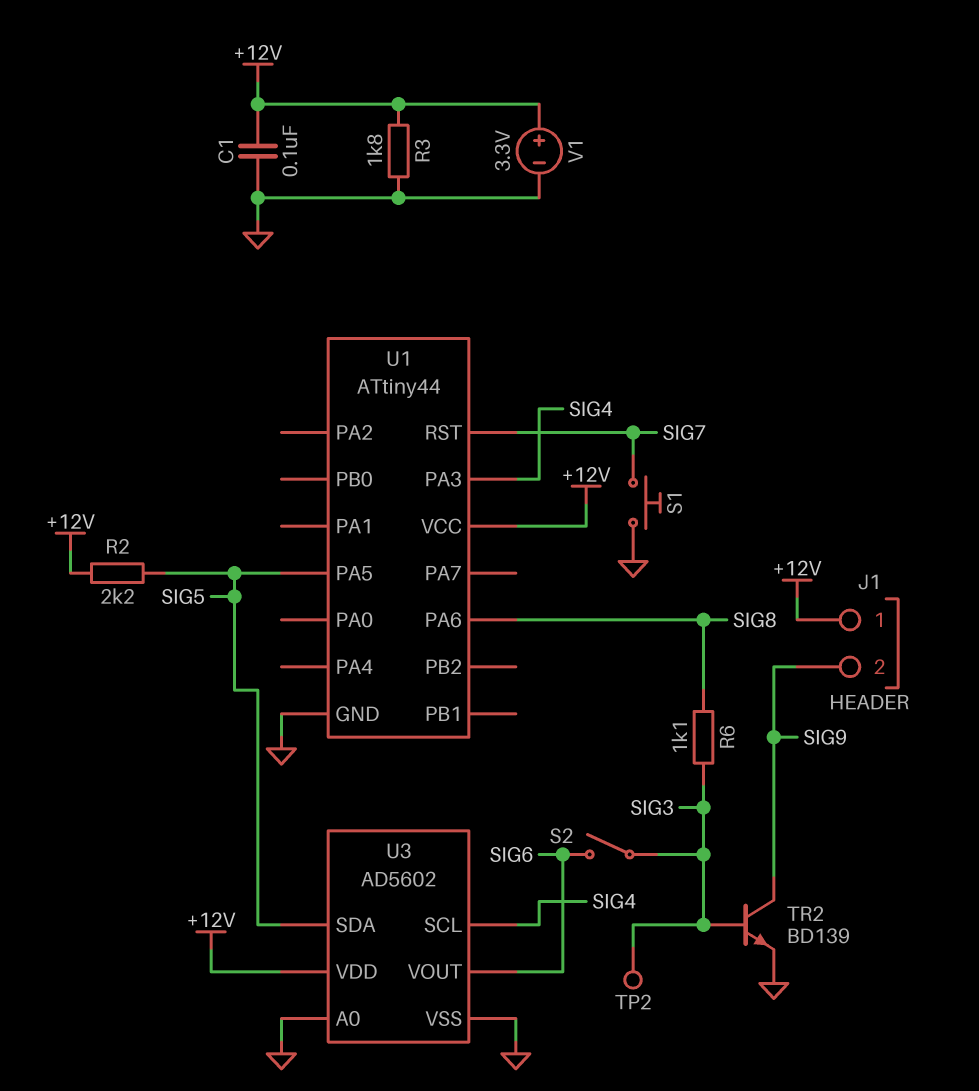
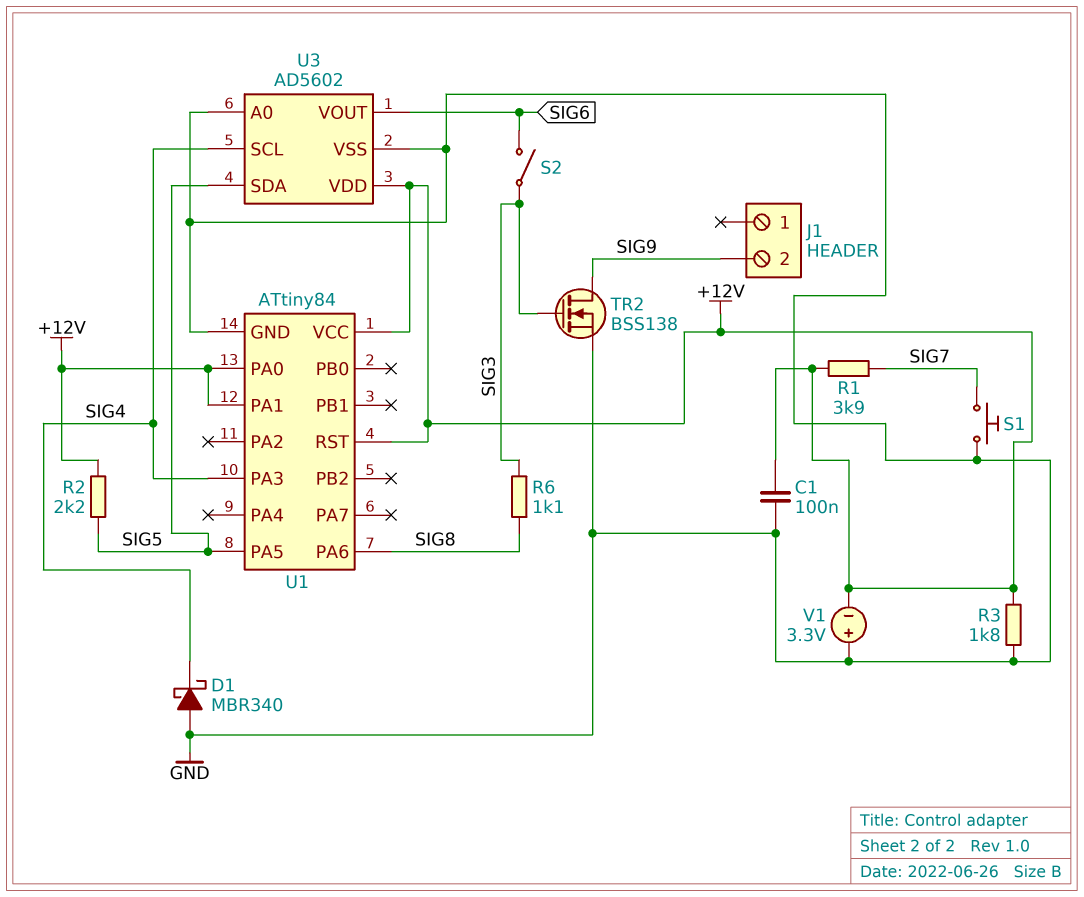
D1: none -> schottky MBR340 (A GND, K SIG4)
J1 pin 1: +12V -> none
R1: none -> 3.9k (+12V, SIG7)
TP2: test point (SIG3) -> none
TR2: NPN BD139 (B SIG3, C SIG9, E GND) -> NMOS BSS138 (G SIG3, D SIG9, S GND)
U1: ATtiny44 -> ATtiny84
U1 pin PA0: none -> +12V
U1 pin PA1: none -> +12V
U1 pin RST: SIG7 -> +12V
V1: 3.3V (plus +12V, minus GND) -> 3.3V (plus GND, minus +12V)

